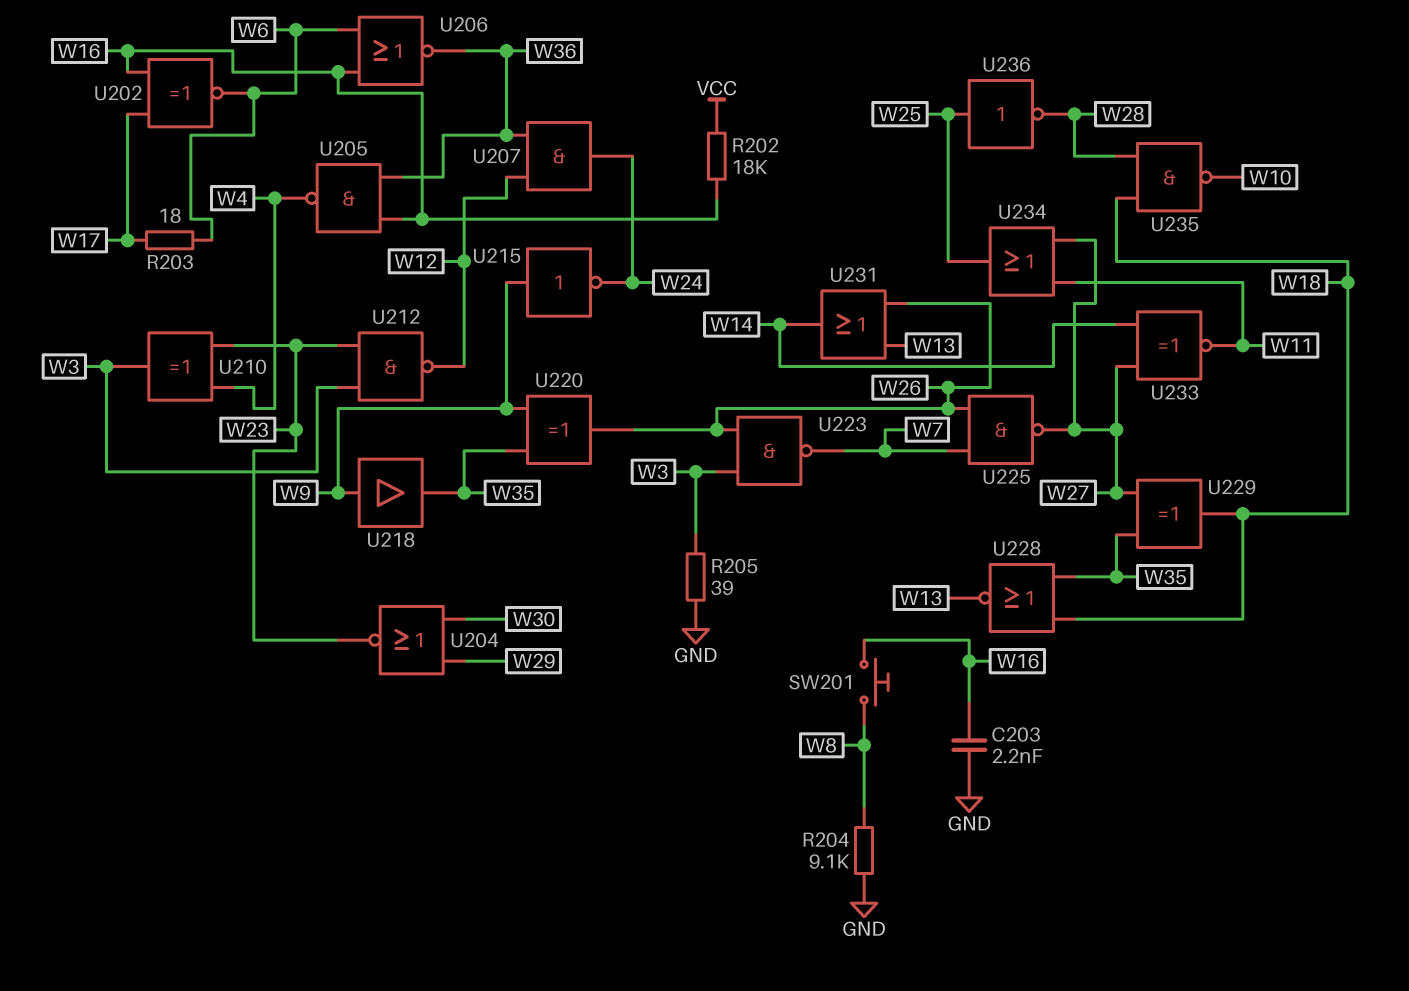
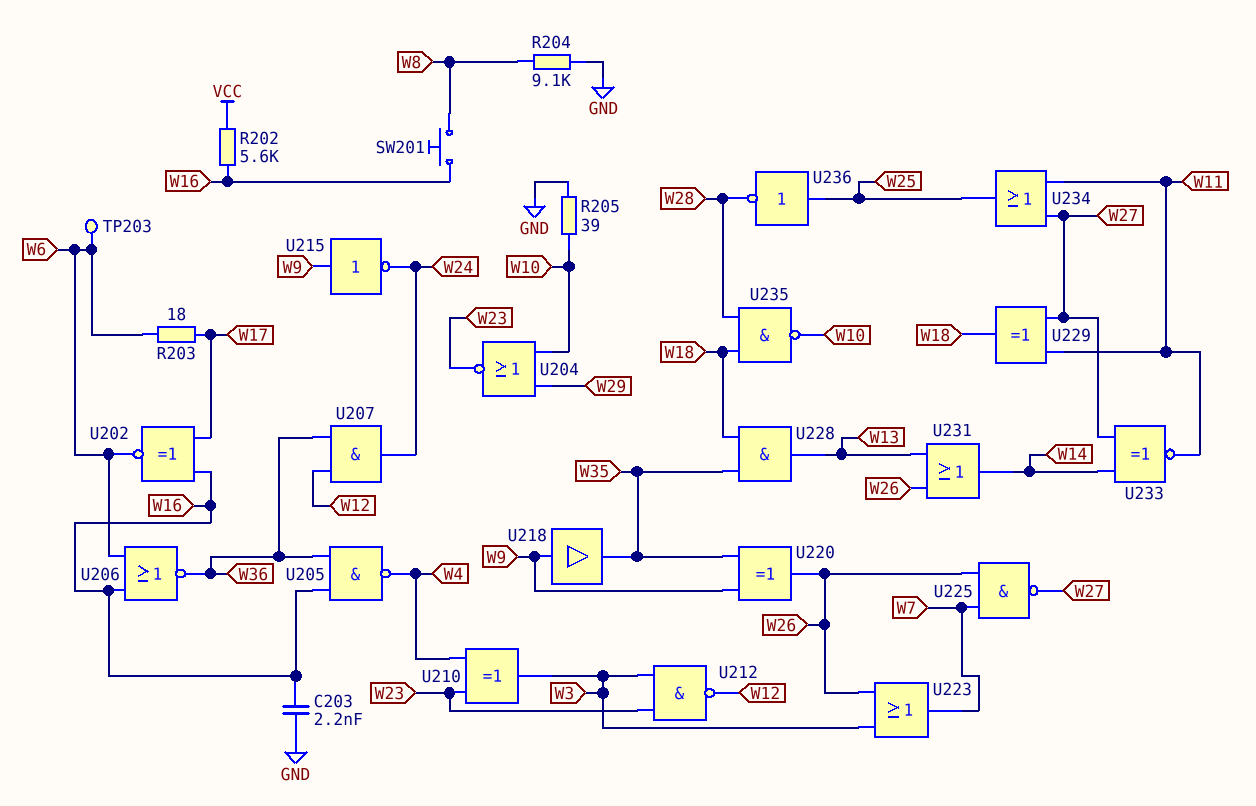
R202: 18k (VCC, W16) -> 5.6k (VCC, W16)
R205: 39 (GND, W3) -> 39 (GND, W10)
TP203: none -> test point (W6)
U204: NOR (in W29, in W30, out W23) -> NOR (in W10, in W29, out W23)
U223: NAND (in W3, in W26, out W7) -> OR (in W3, in W26, out W7)
U228: NOR (in W18, in W35, out W13) -> AND (in W18, in W35, out W13)
U229: XOR (in W27, in W35, out W18) -> XOR (in W11, in W27, out W18)

